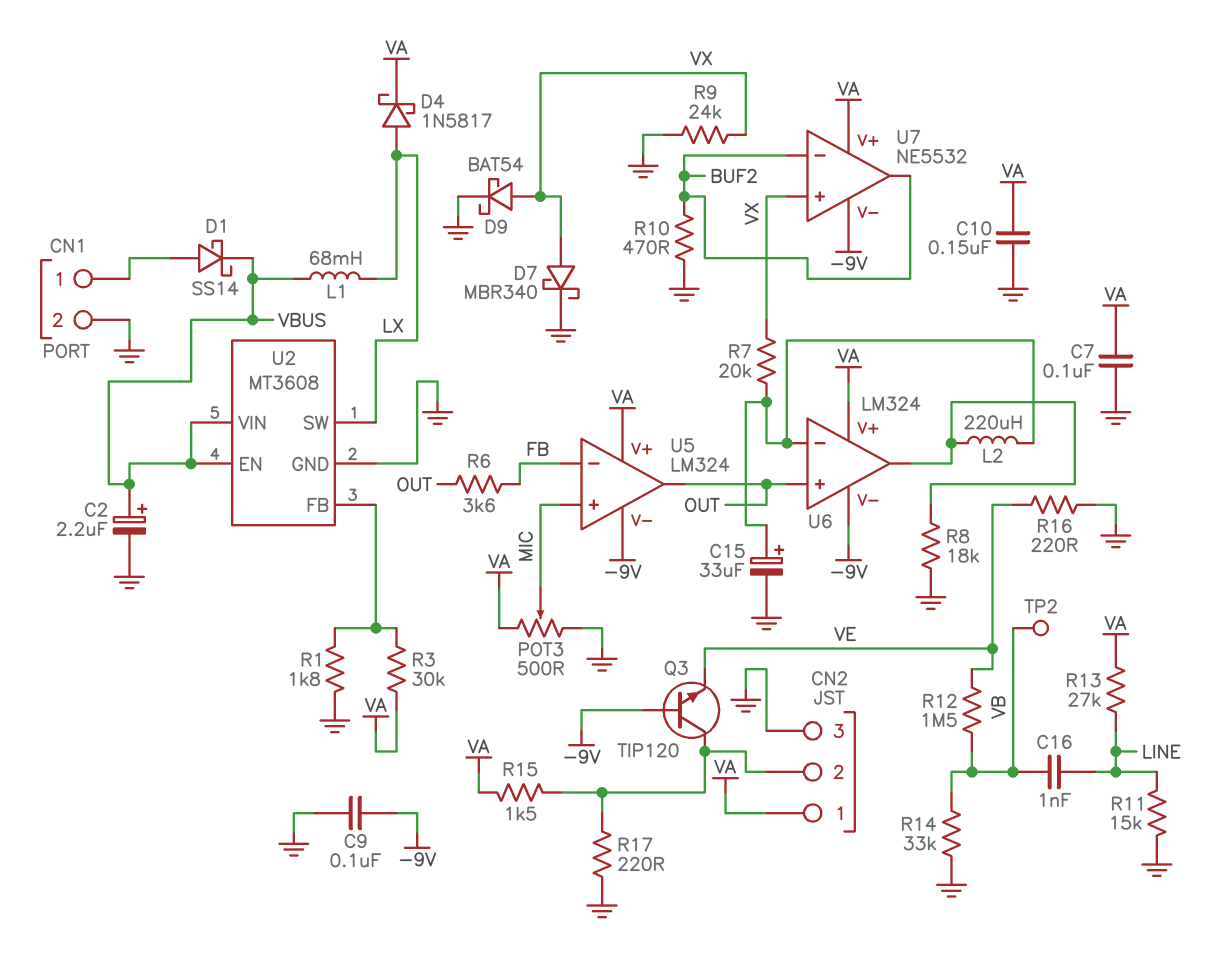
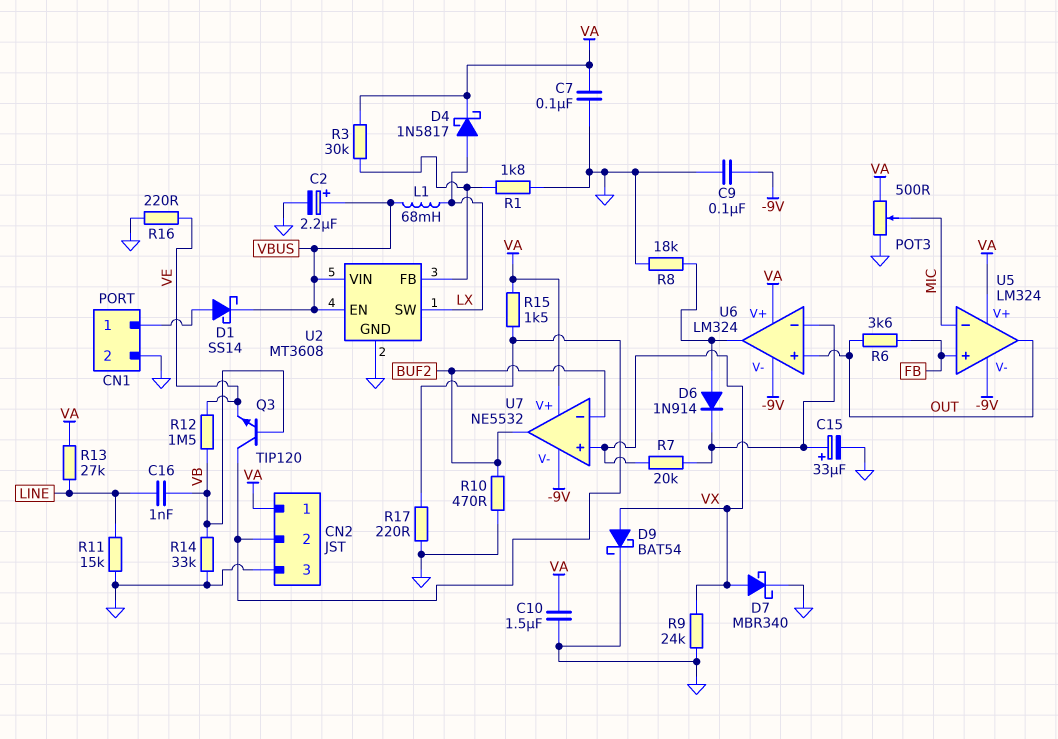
C10: 150nF (GND, VA) -> 1.5uF (GND, VA)
D6: none -> diode 1N914 (A U6/out, K U6/in-)
L2: 220uH (U6/in-, U6/out) -> none
Q3: NPN TIP120 (B -9V, C CN2/2, E VE) -> NPN TIP120 (B VB, C CN2/2, E VE)
TP2: test point (VB) -> none
U5 pin in+: MIC -> FB
U5 pin in-: FB -> MIC

